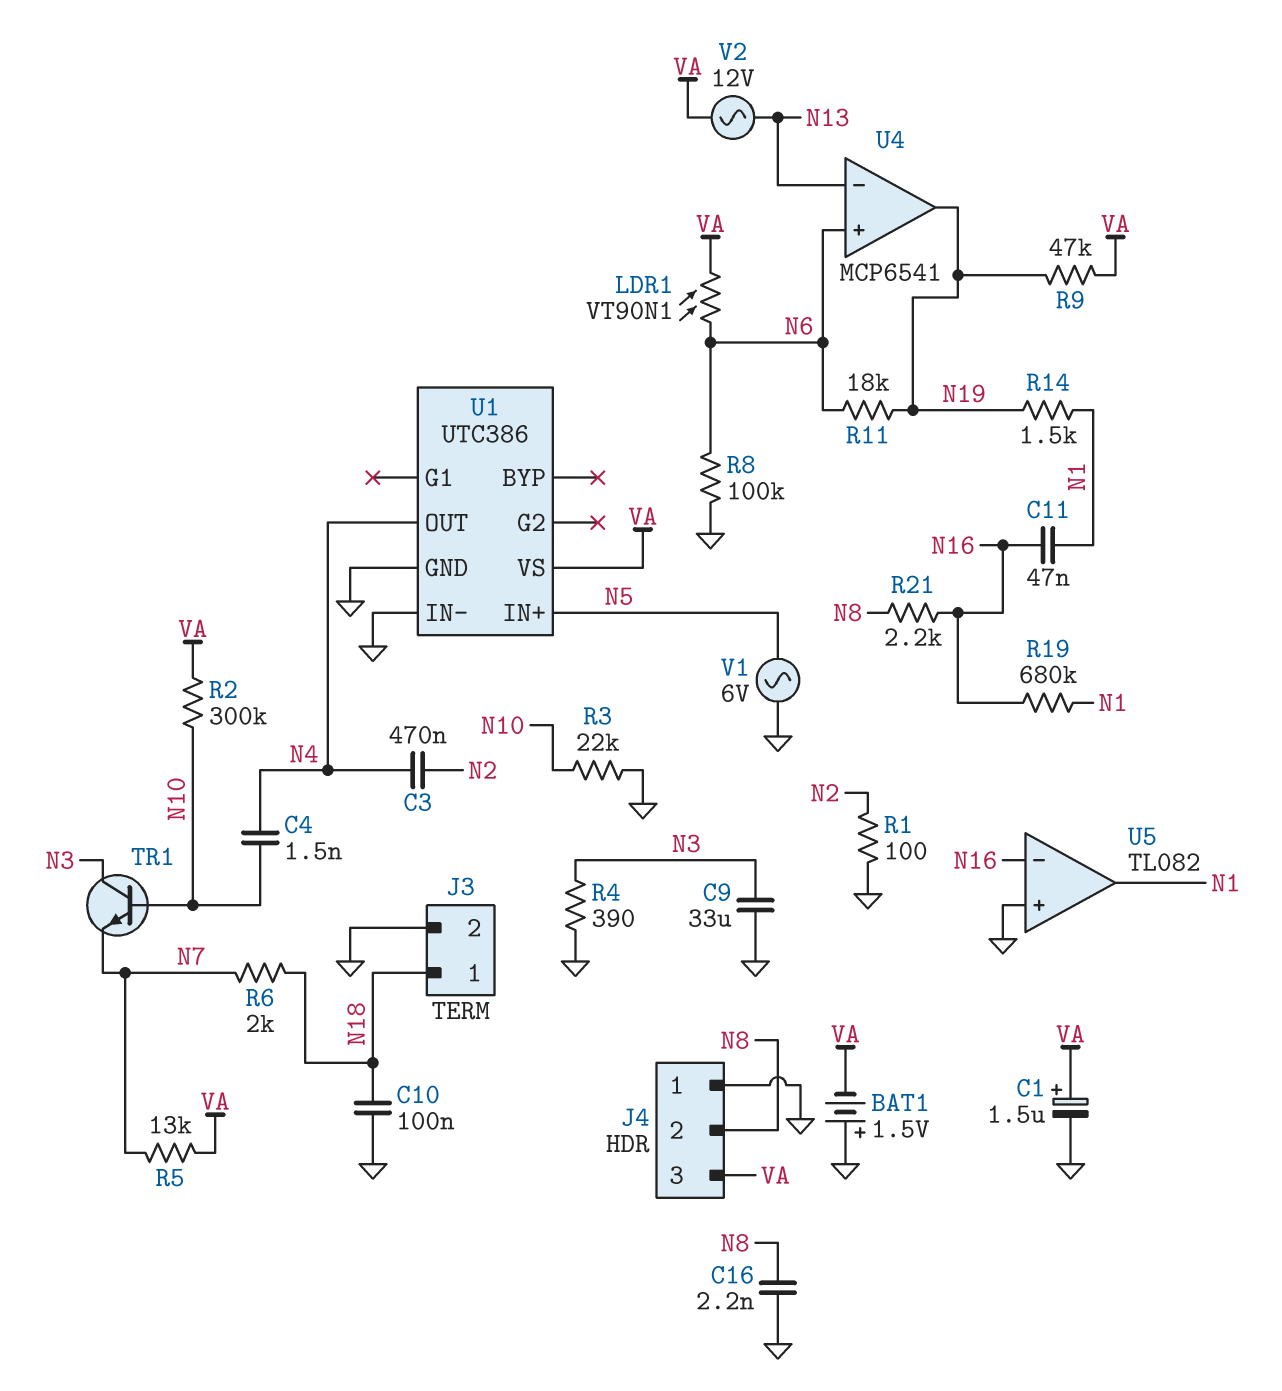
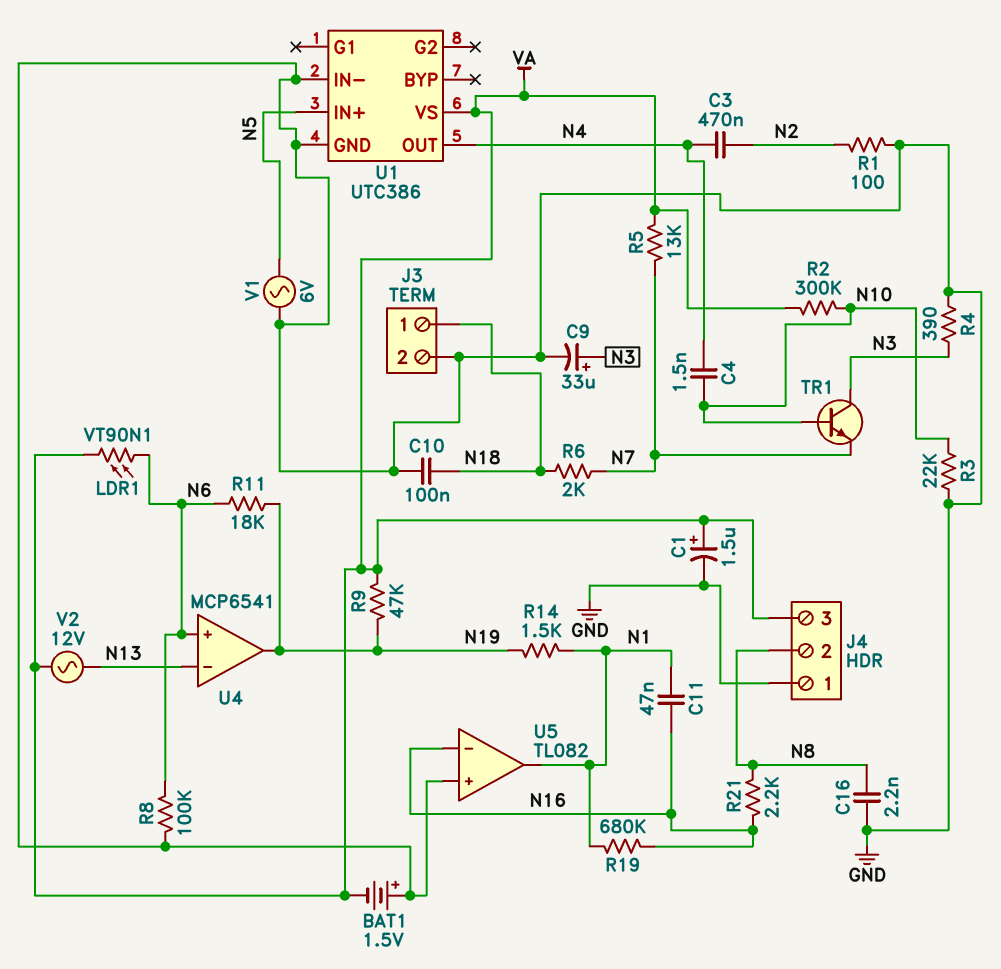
C9: 33uF (GND, N3) -> 33uF (plus N3, minus GND)

